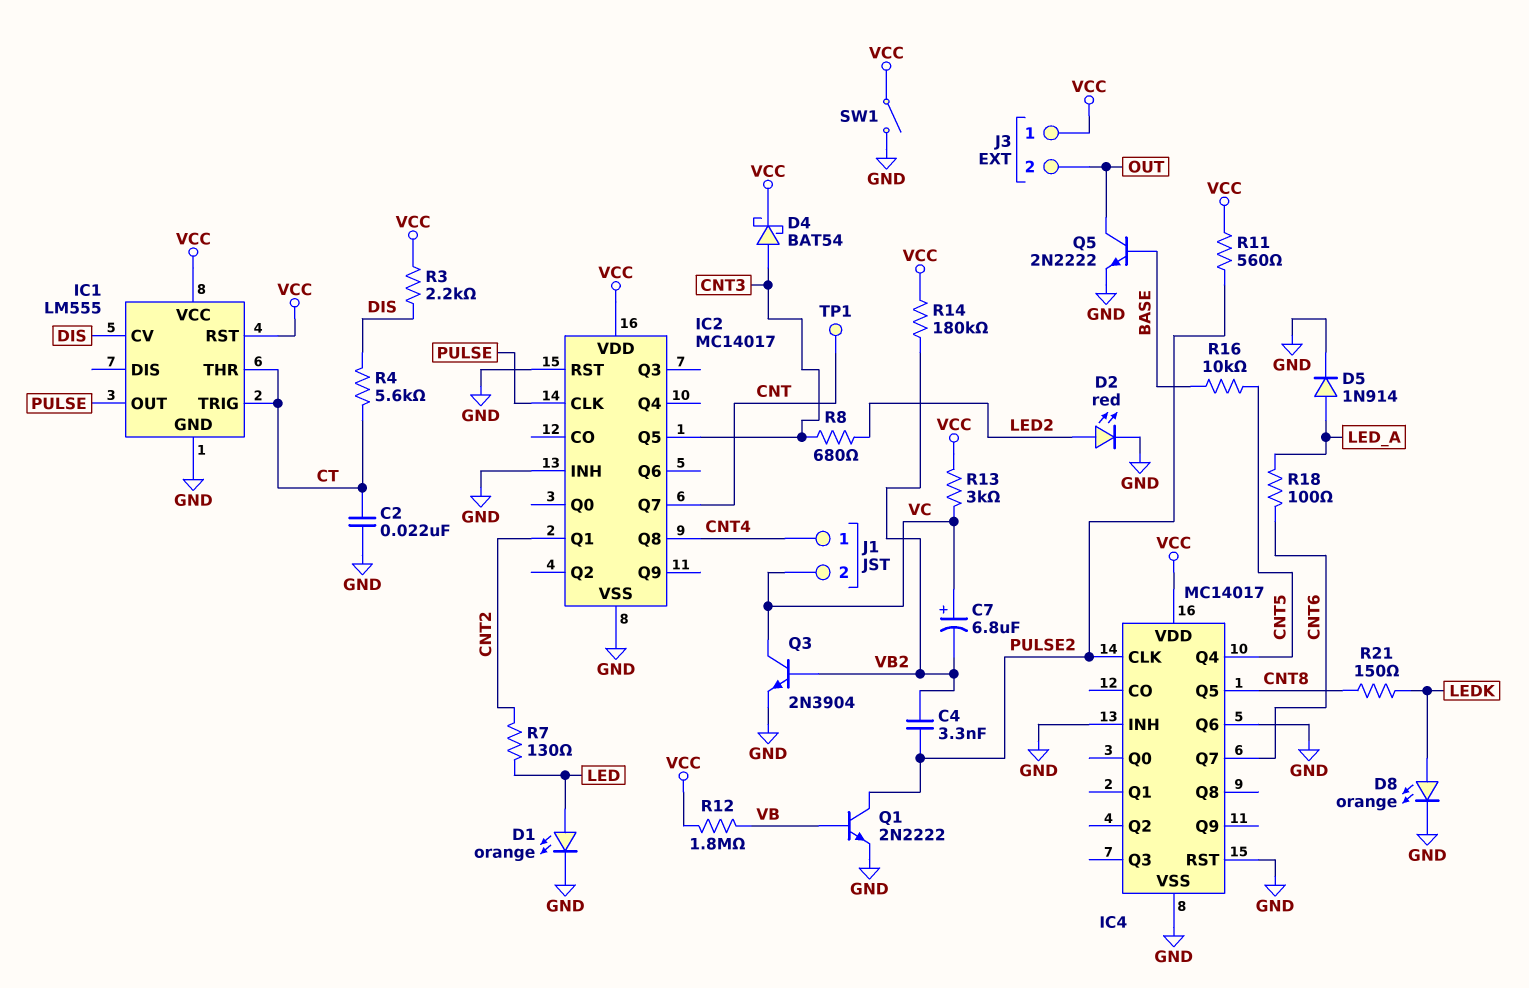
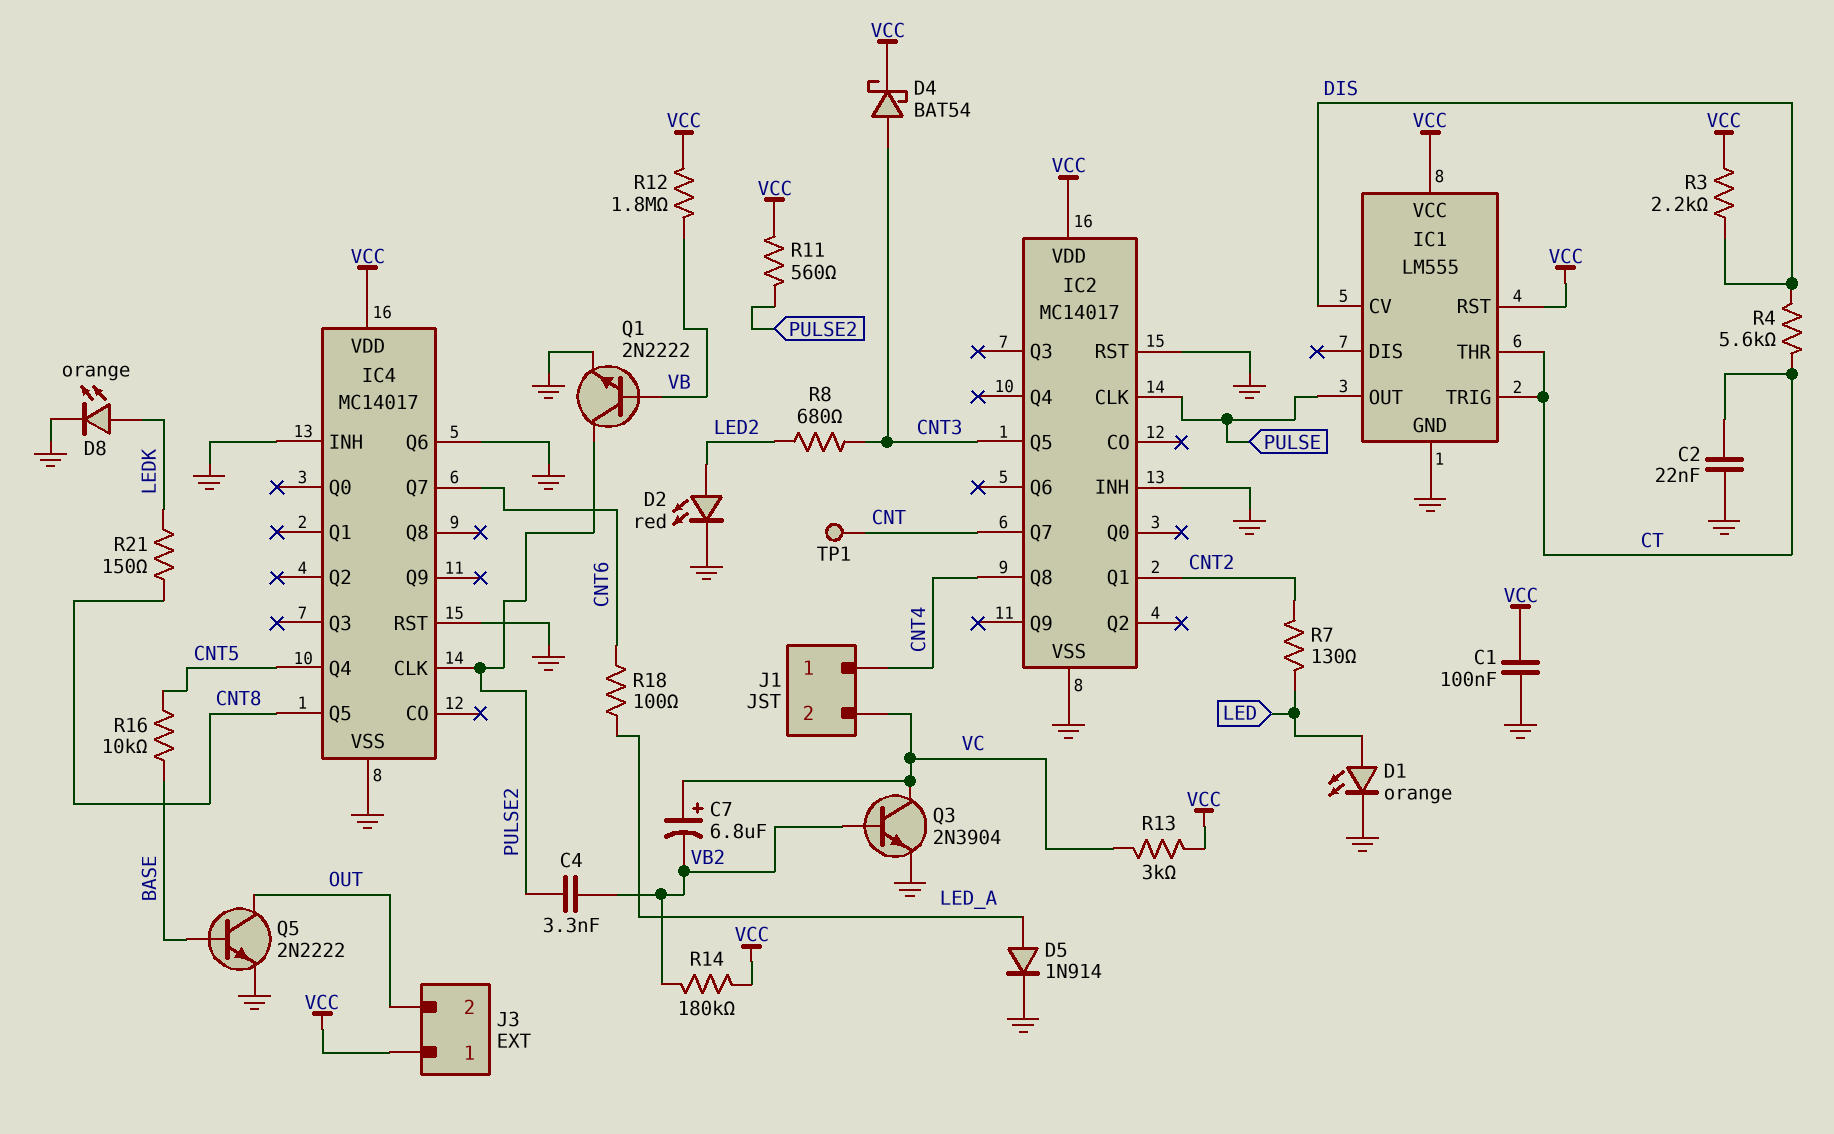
C1: none -> 100nF (GND, VCC)
SW1: switch (GND, VCC) -> none

